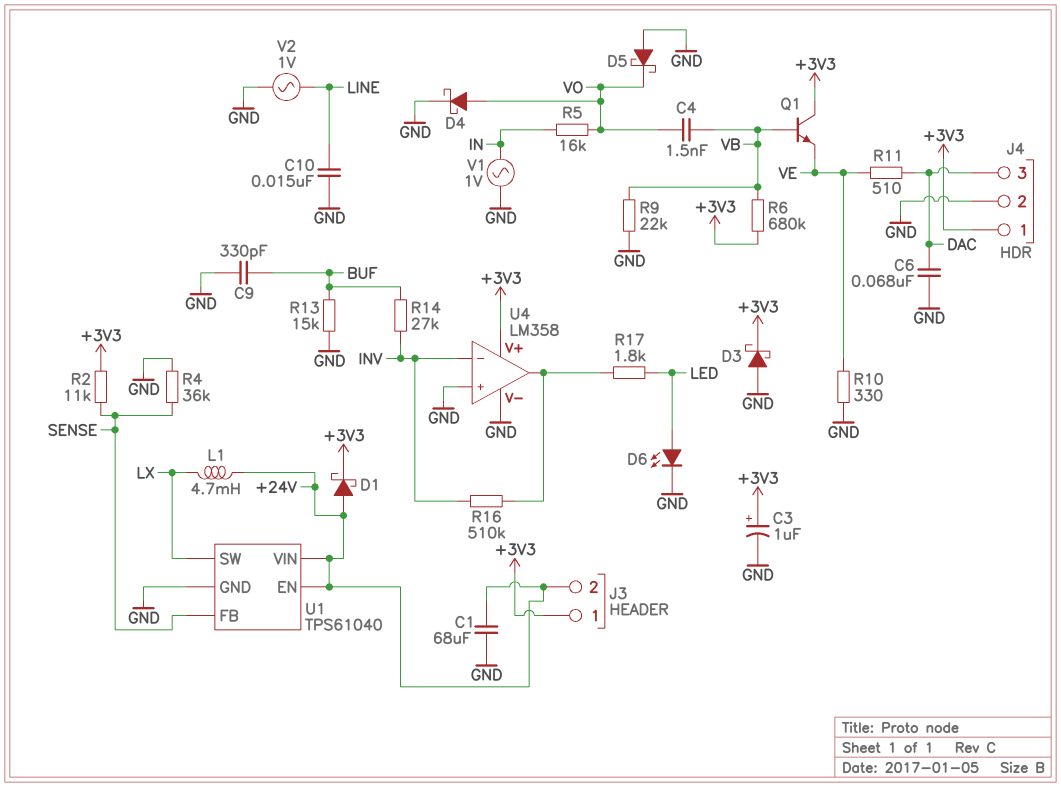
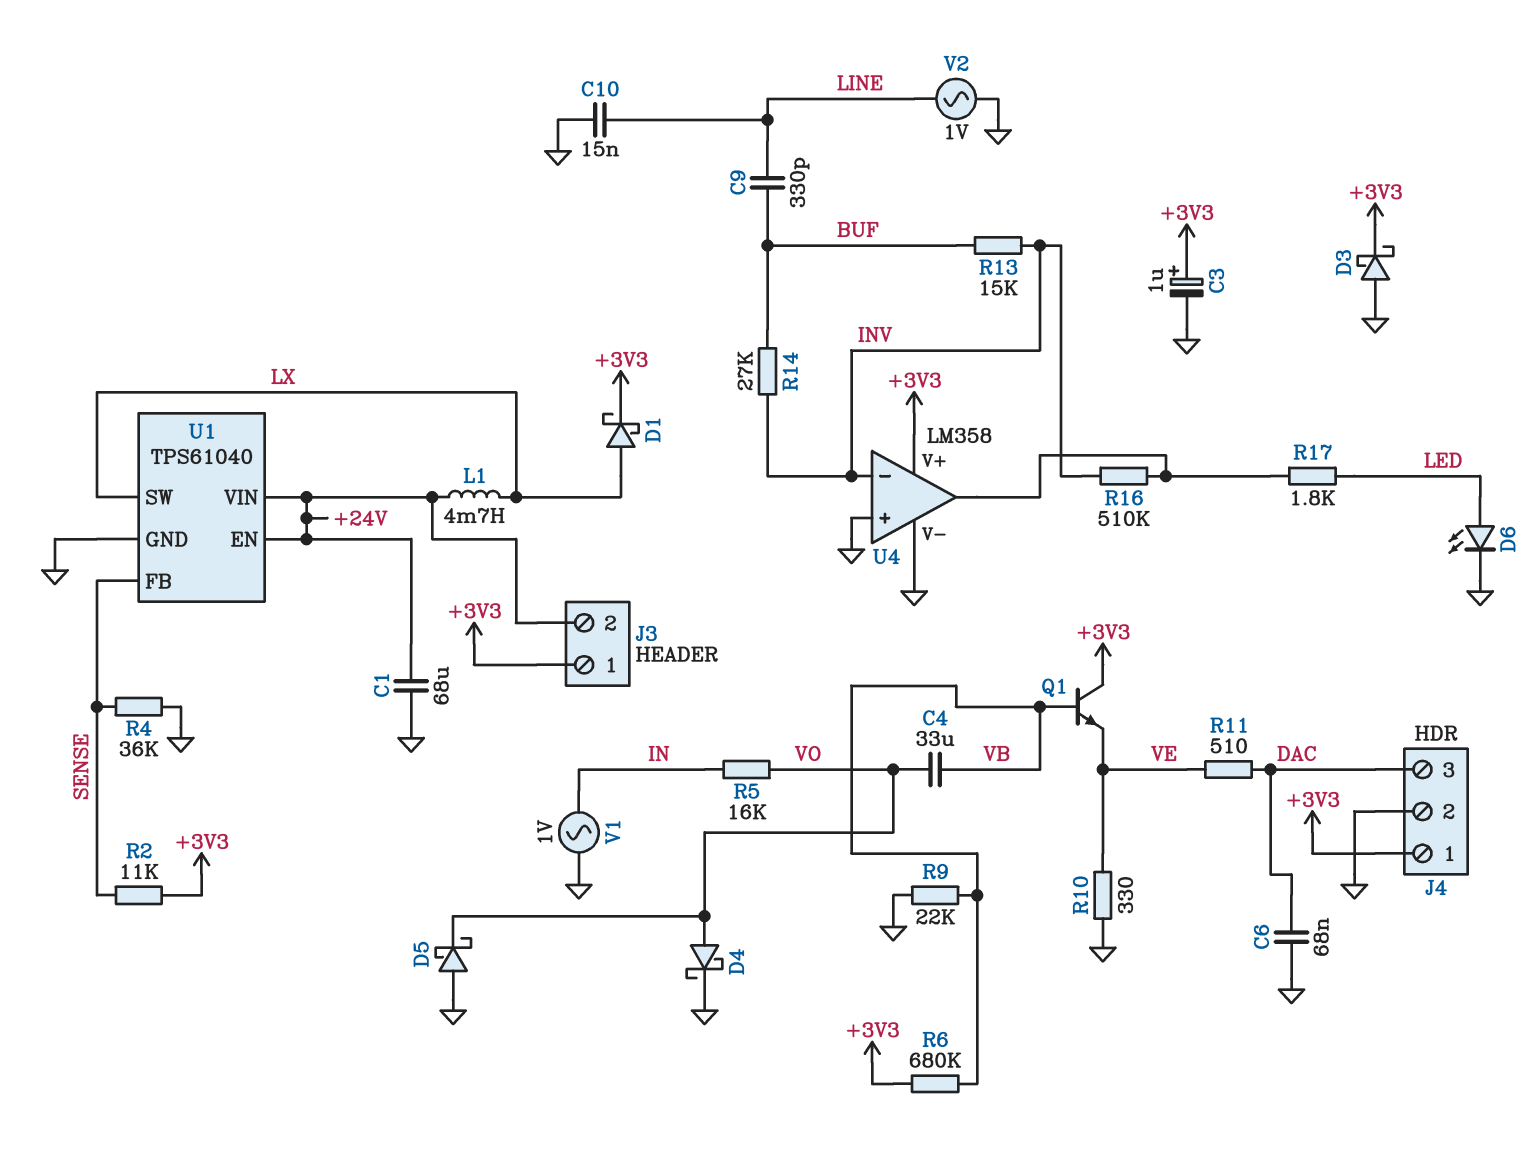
C4: 1.5nF (VB, VO) -> 33uF (VB, VO)
C9: 330pF (BUF, GND) -> 330pF (BUF, LINE)
D1: schottky (A +24V, K +3V3) -> schottky (A LX, K +3V3)
R13: 15k (BUF, GND) -> 15k (BUF, INV)

